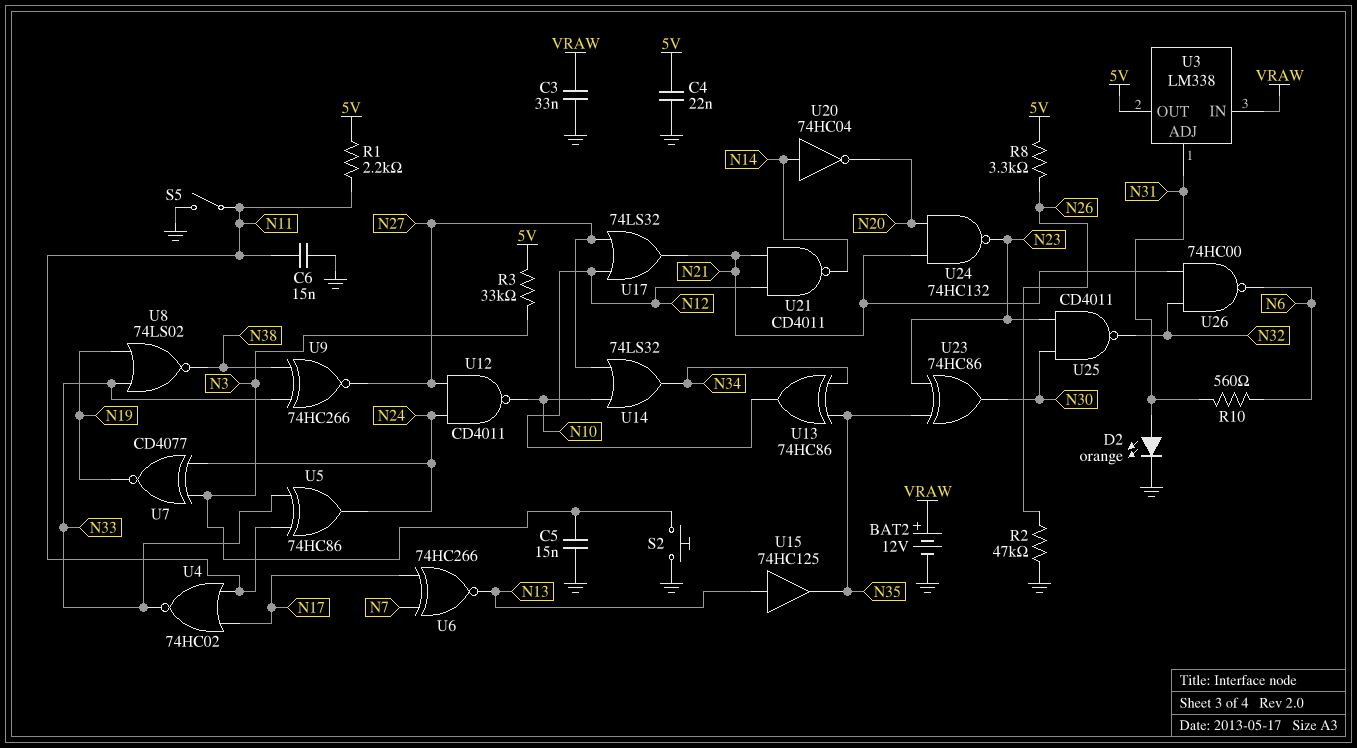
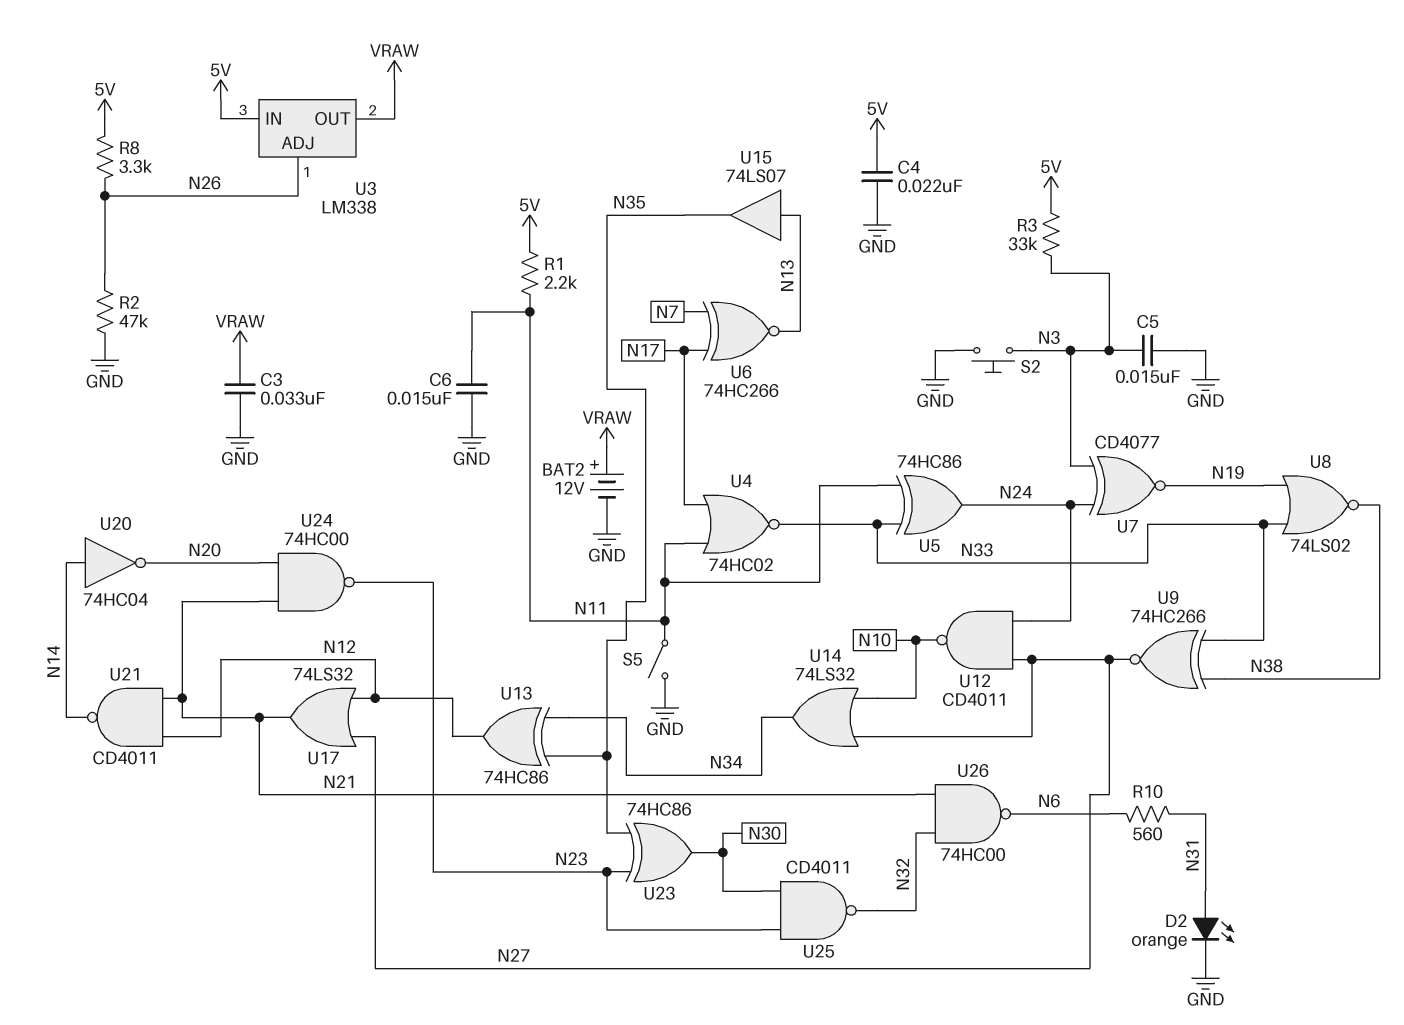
U3 pin ADJ: N31 -> N26
U3 pin IN: VRAW -> 5V
U3 pin OUT: 5V -> VRAW
U15: buffer 74HC125 (in N13, out N35) -> buffer 74LS07 (in N13, out N35)
U24: NAND 74HC132 (in N20, in N21, out N23) -> NAND 74HC00 (in N20, in N21, out N23)

